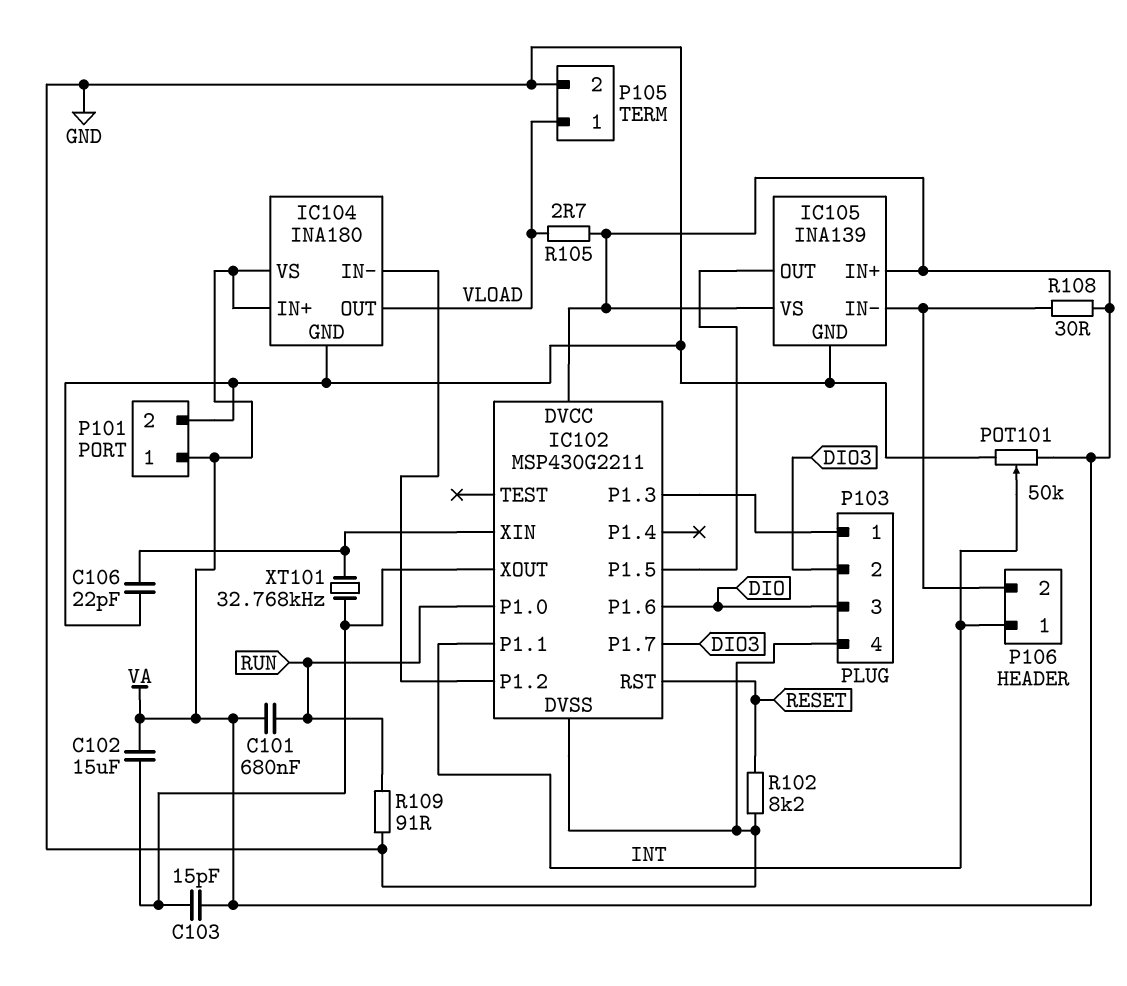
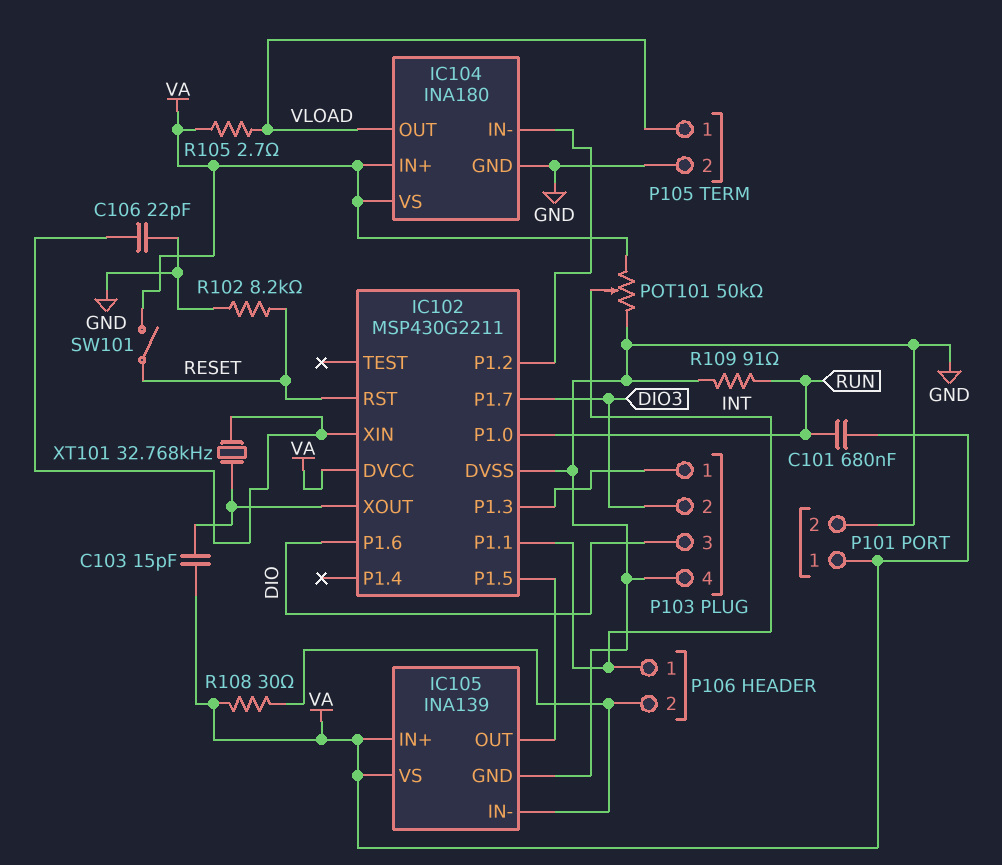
C102: 15uF (IC102/XOUT, VA) -> none
SW101: none -> switch (RESET, VA)

